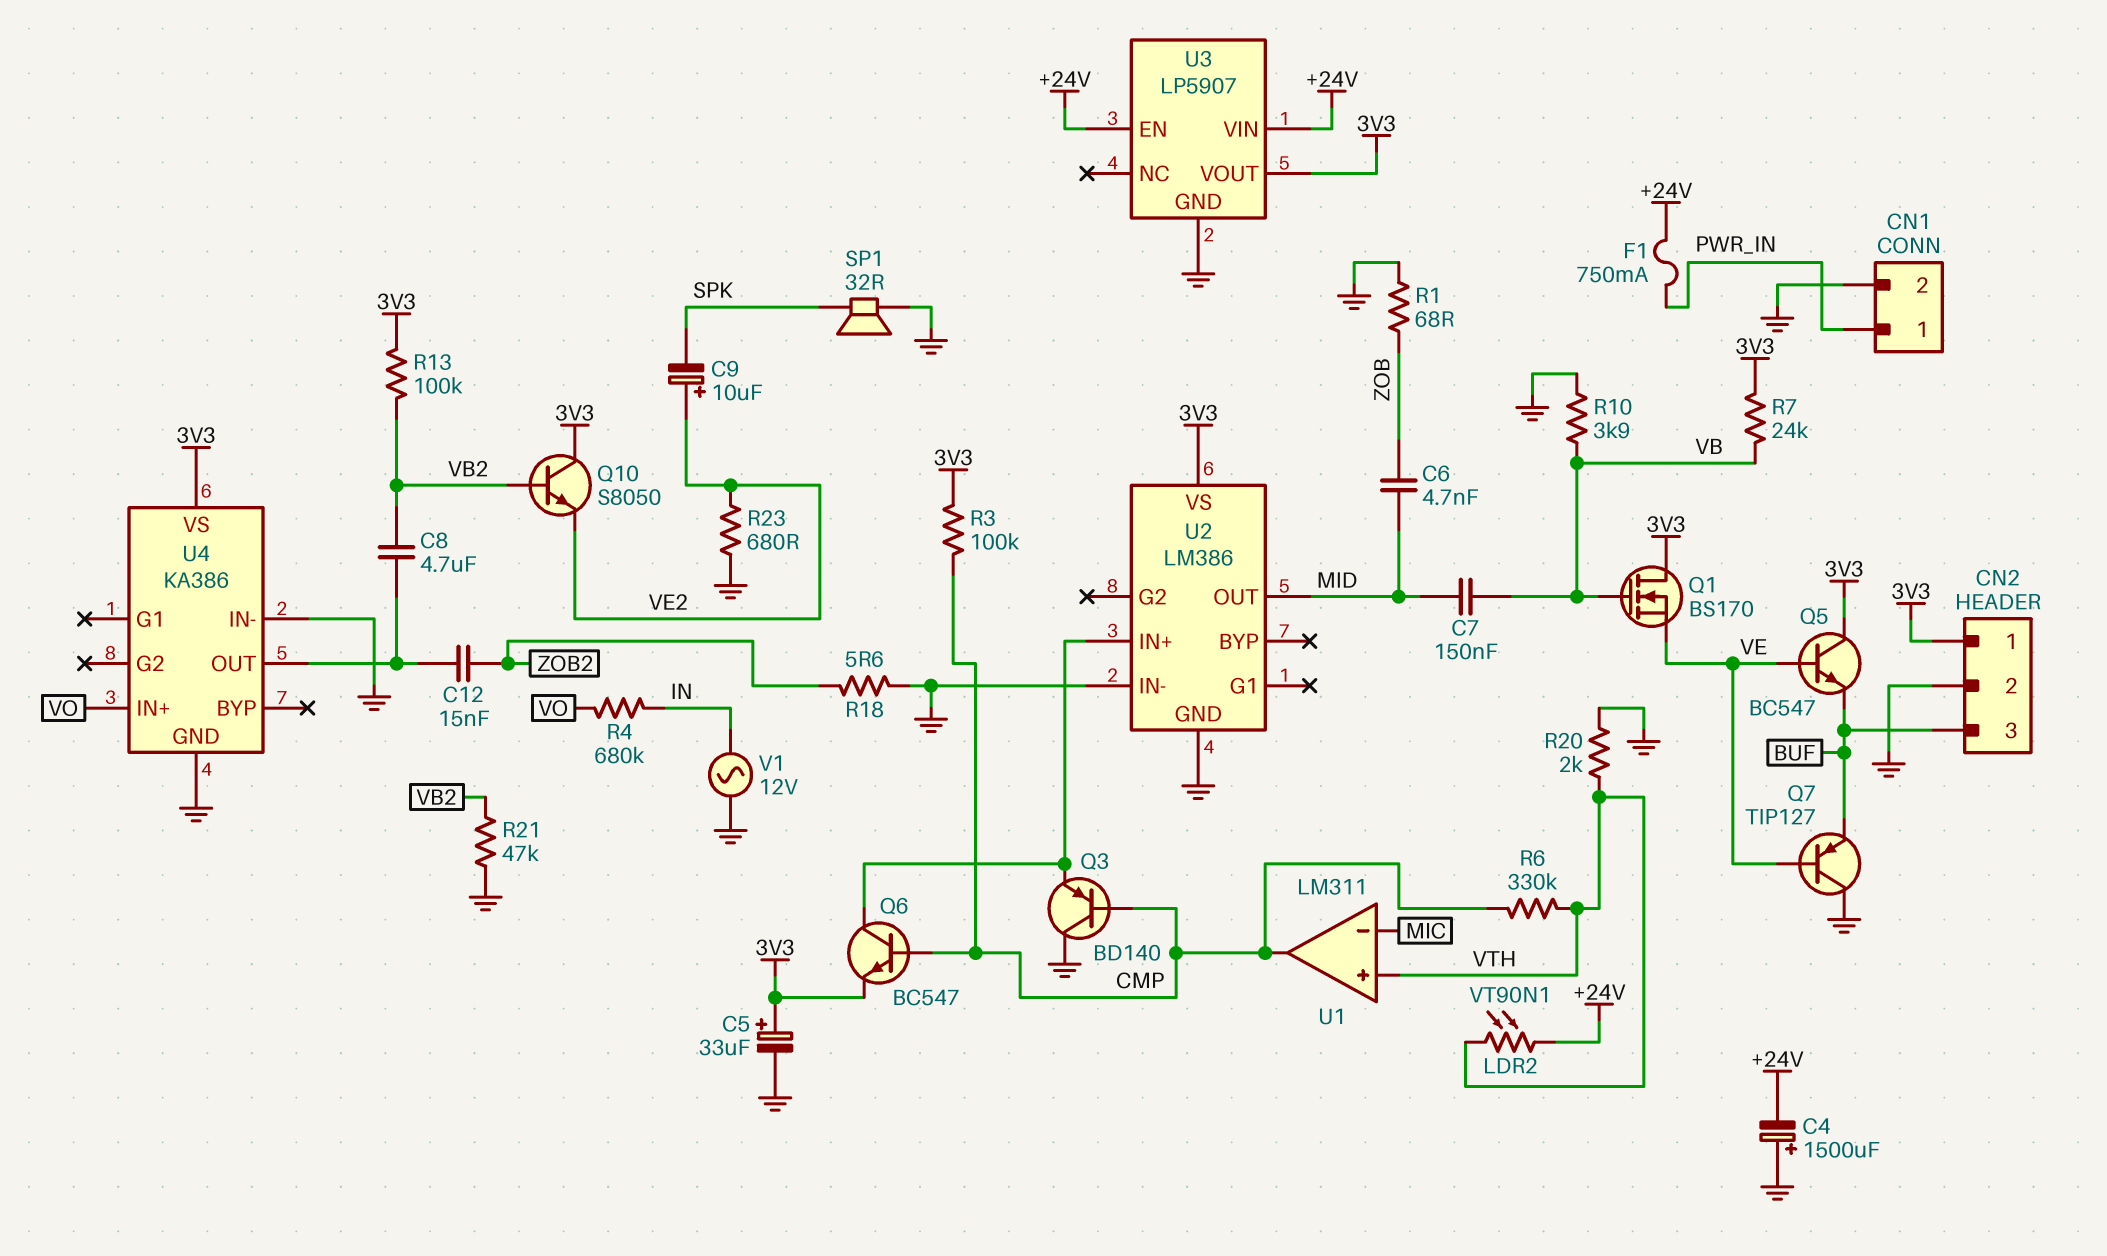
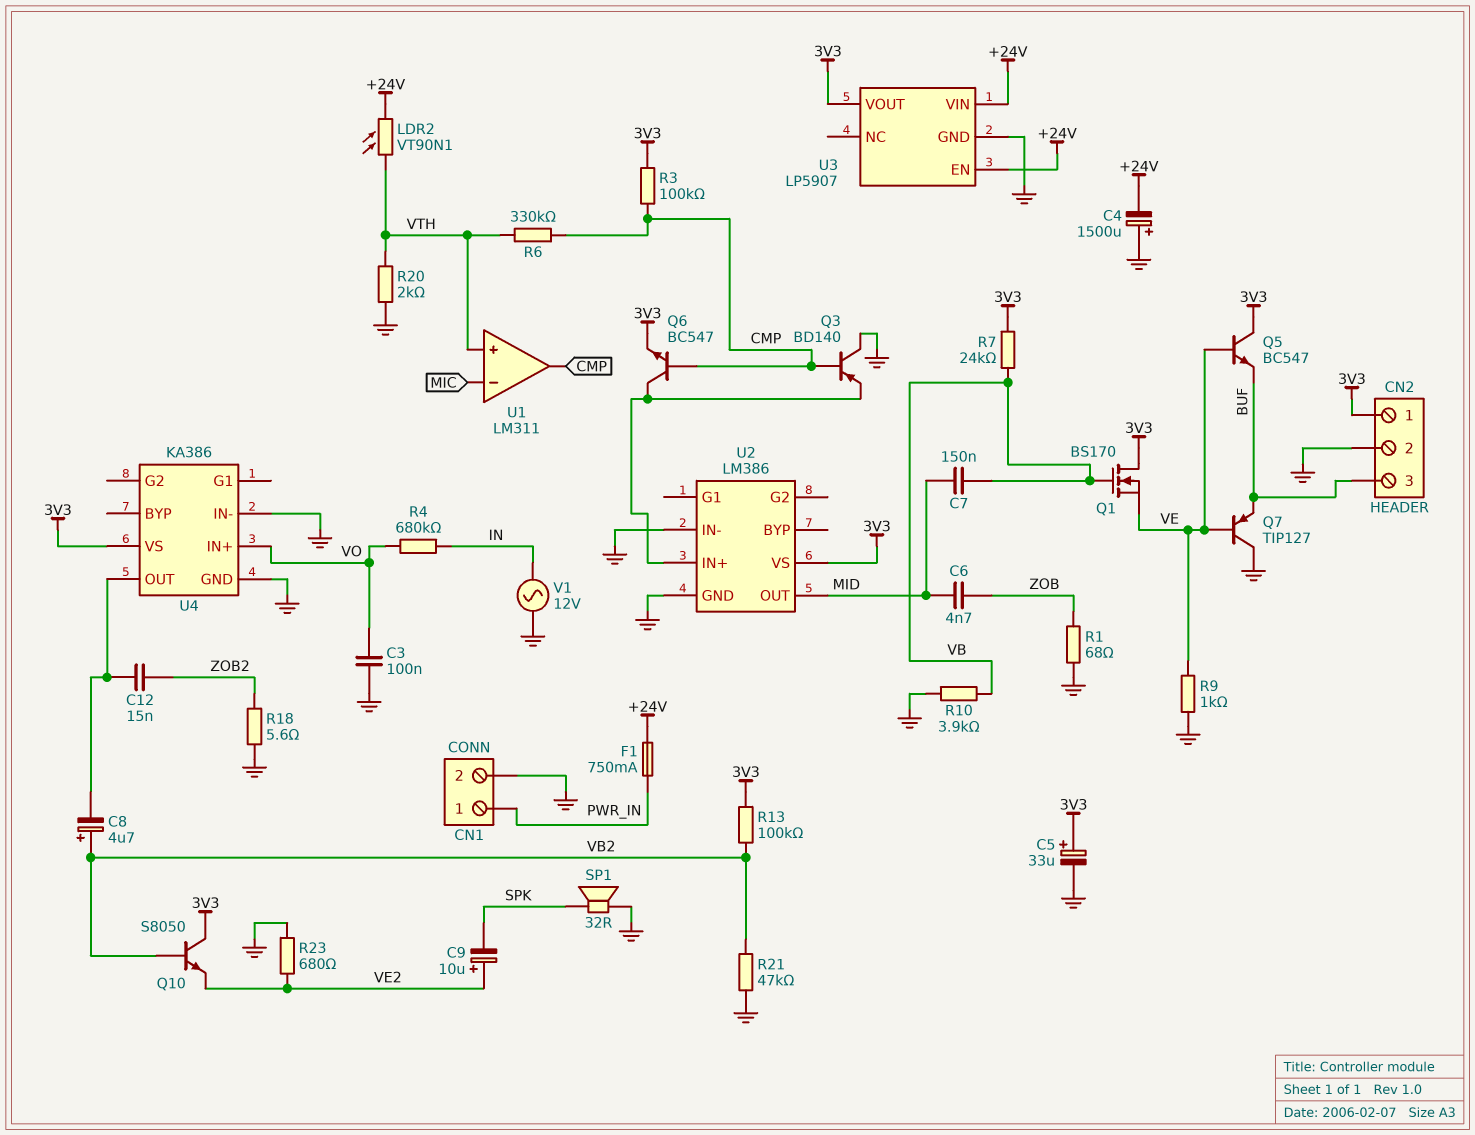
C3: none -> 100nF (GND, VO)
C8: 4.7uF (U4/OUT, VB2) -> 4.7uF (plus VB2, minus U4/OUT)
R9: none -> 1k (GND, VE)

